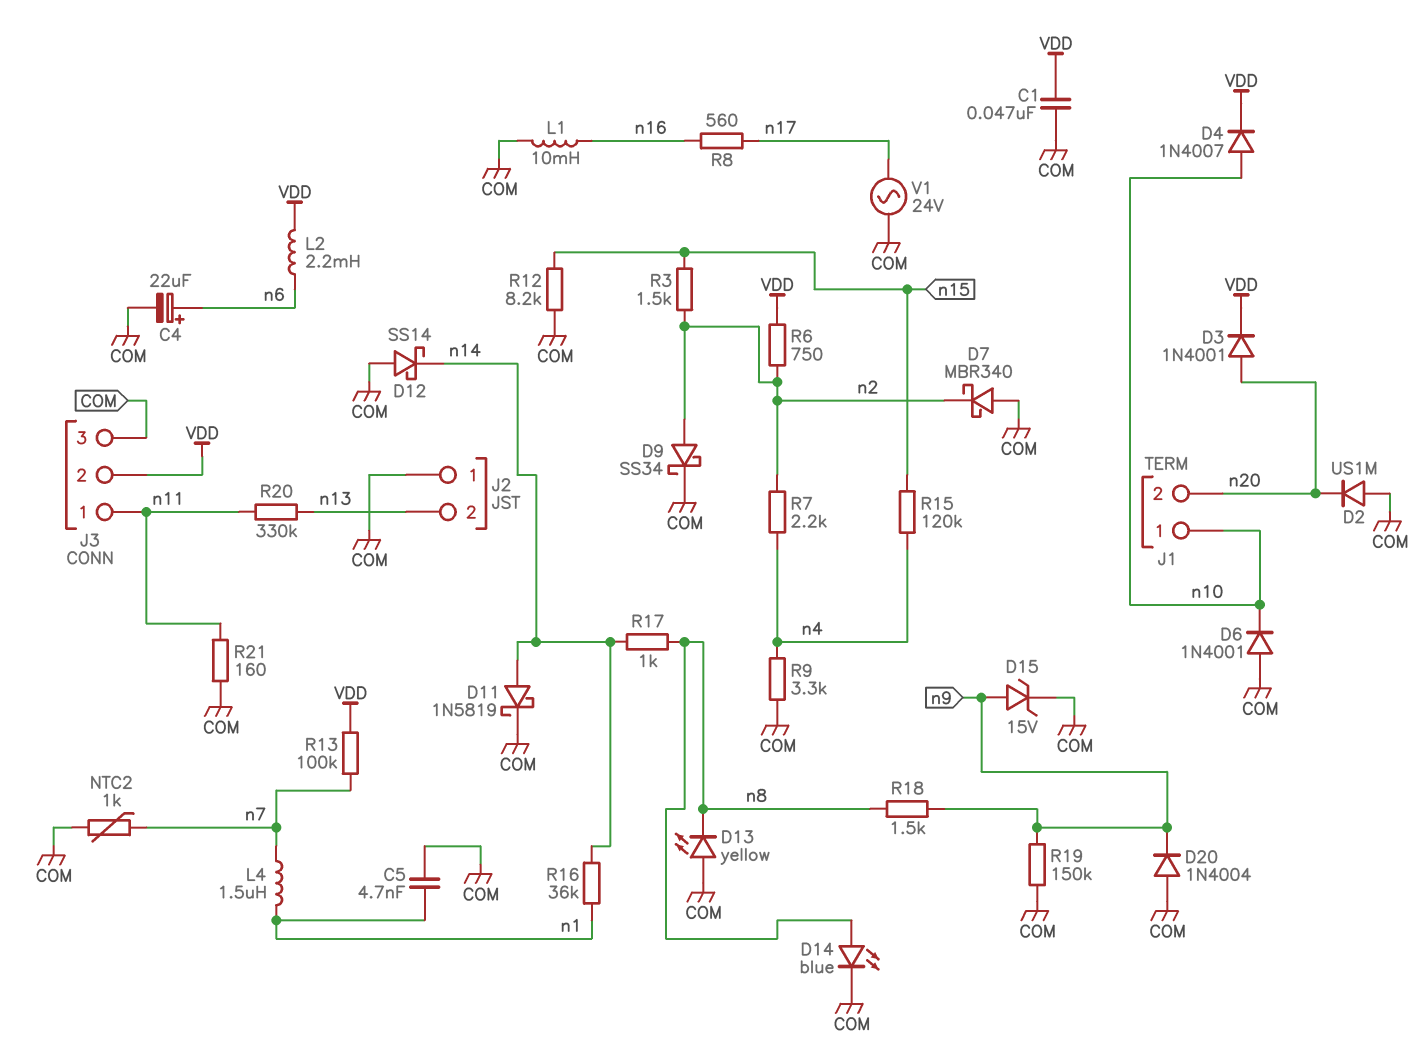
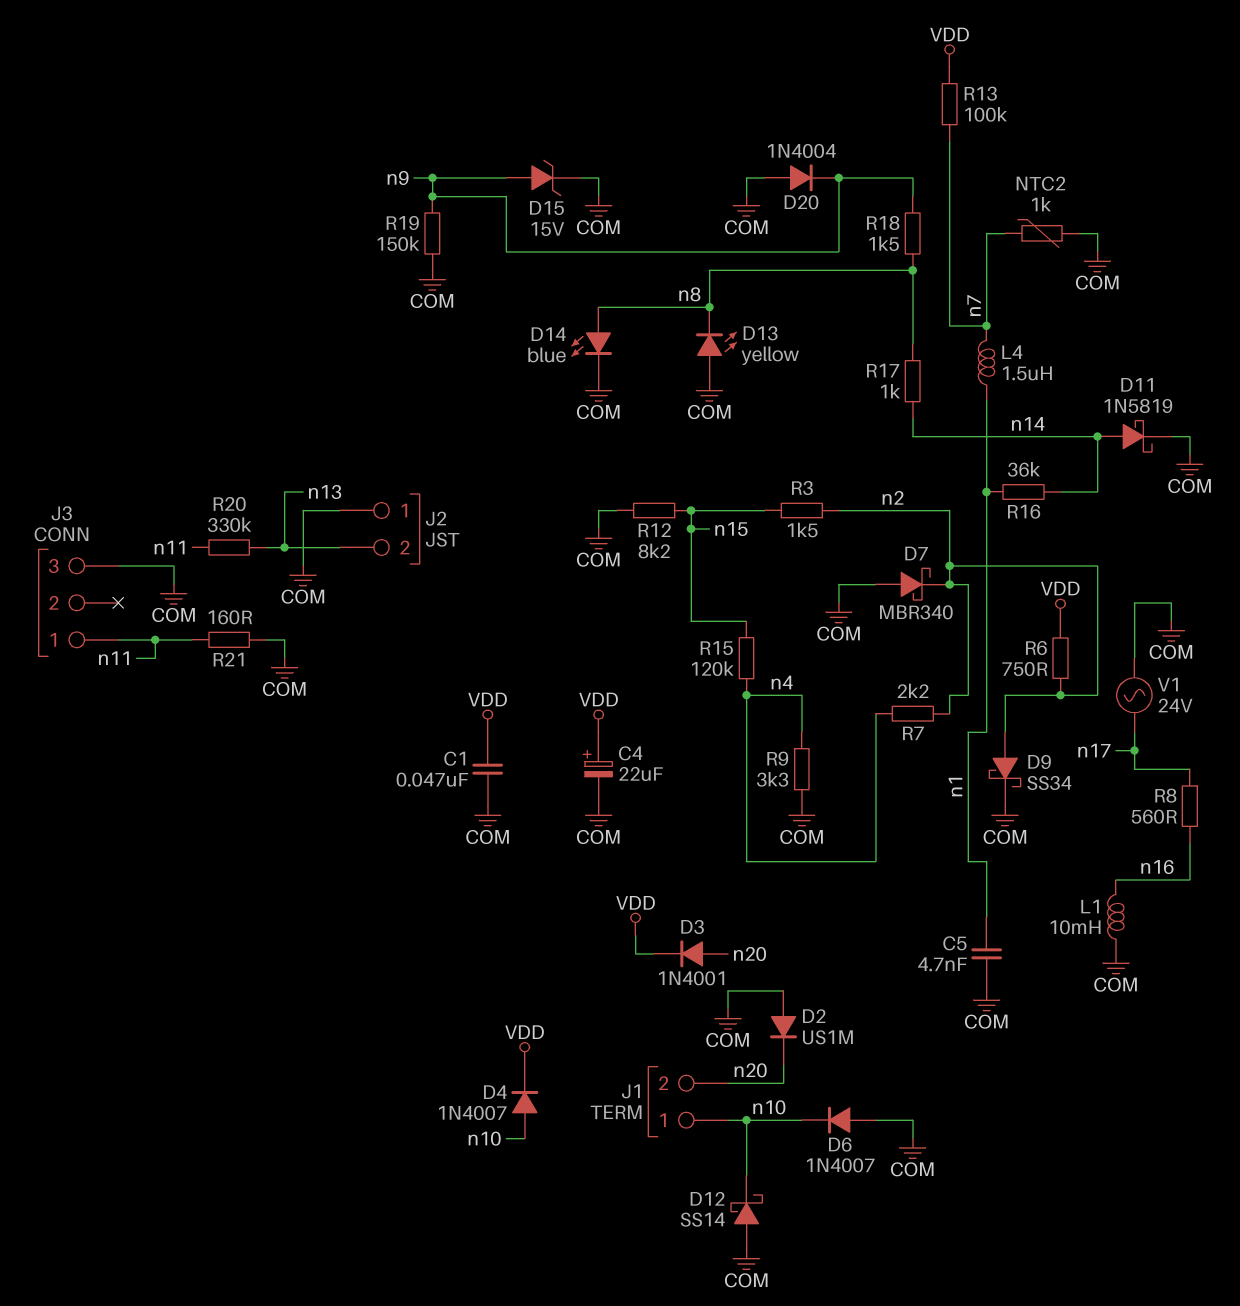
C4: 22uF (plus n6, minus COM) -> 22uF (plus VDD, minus COM)
D6: diode 1N4001 (A COM, K n10) -> diode 1N4007 (A COM, K n10)
D12: schottky SS14 (A COM, K n14) -> schottky SS14 (A COM, K n10)
J3 pin 2: VDD -> none
L2: 2.2mH (VDD, n6) -> none

